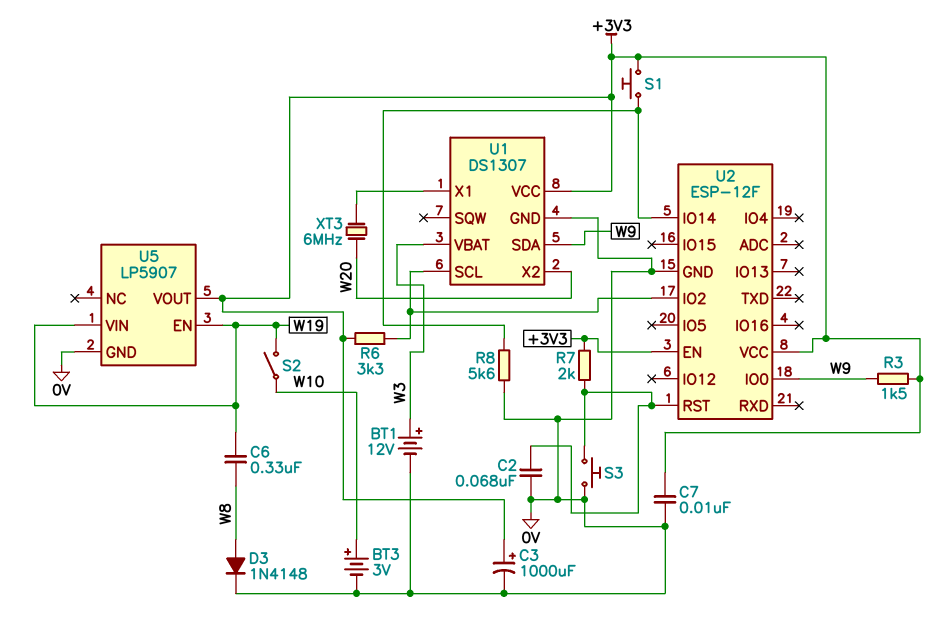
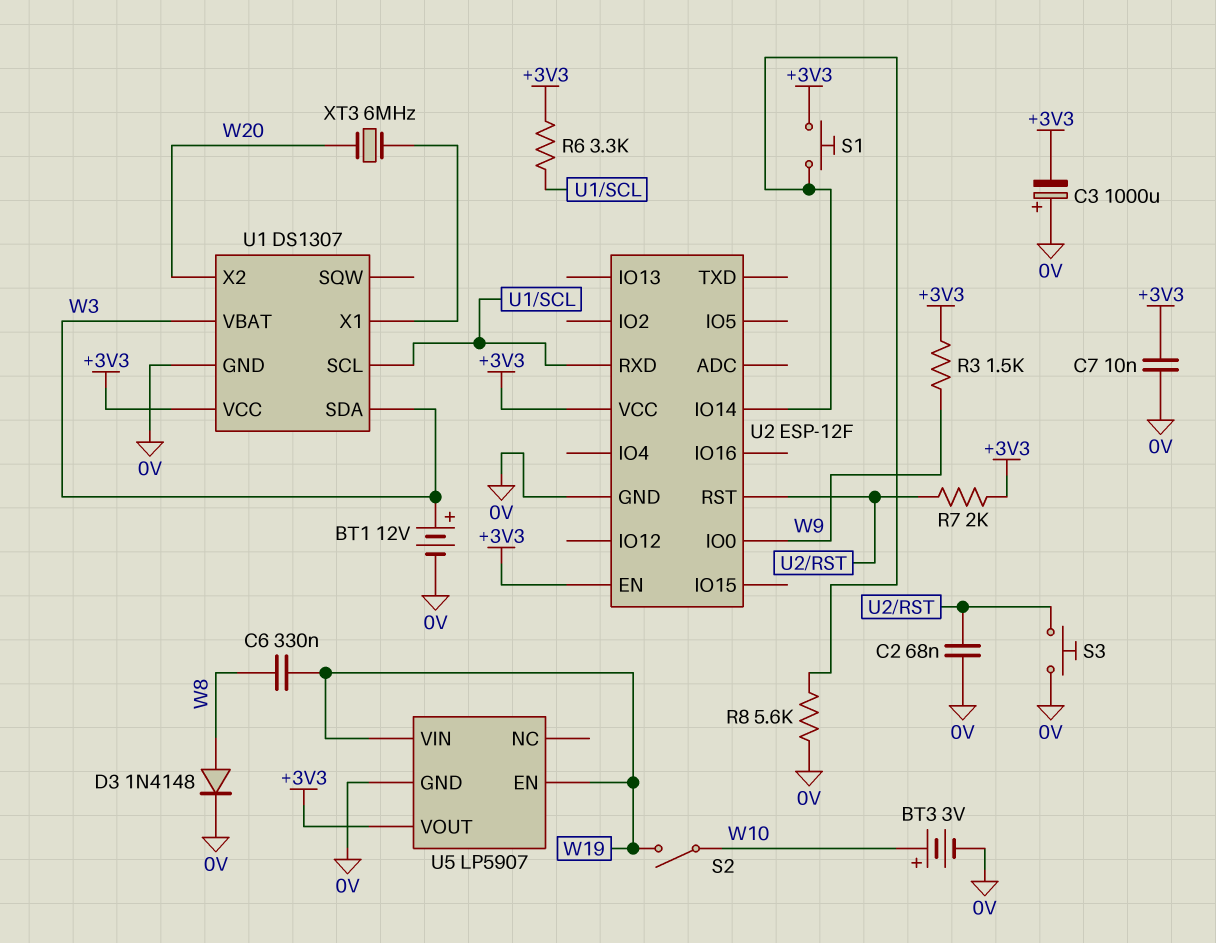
C3: 1000uF (plus +3V3, minus 0V) -> 1000uF (plus 0V, minus +3V3)
U1 pin SDA: W9 -> W3
U2 pin IO2: U1/SCL -> none
U2 pin RXD: none -> U1/SCL

